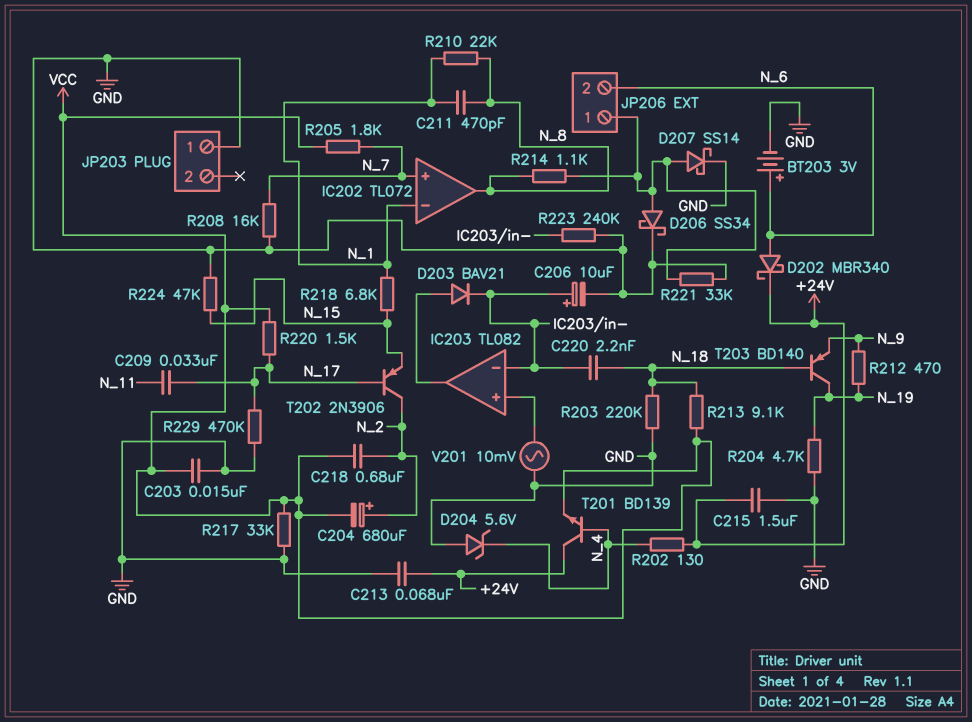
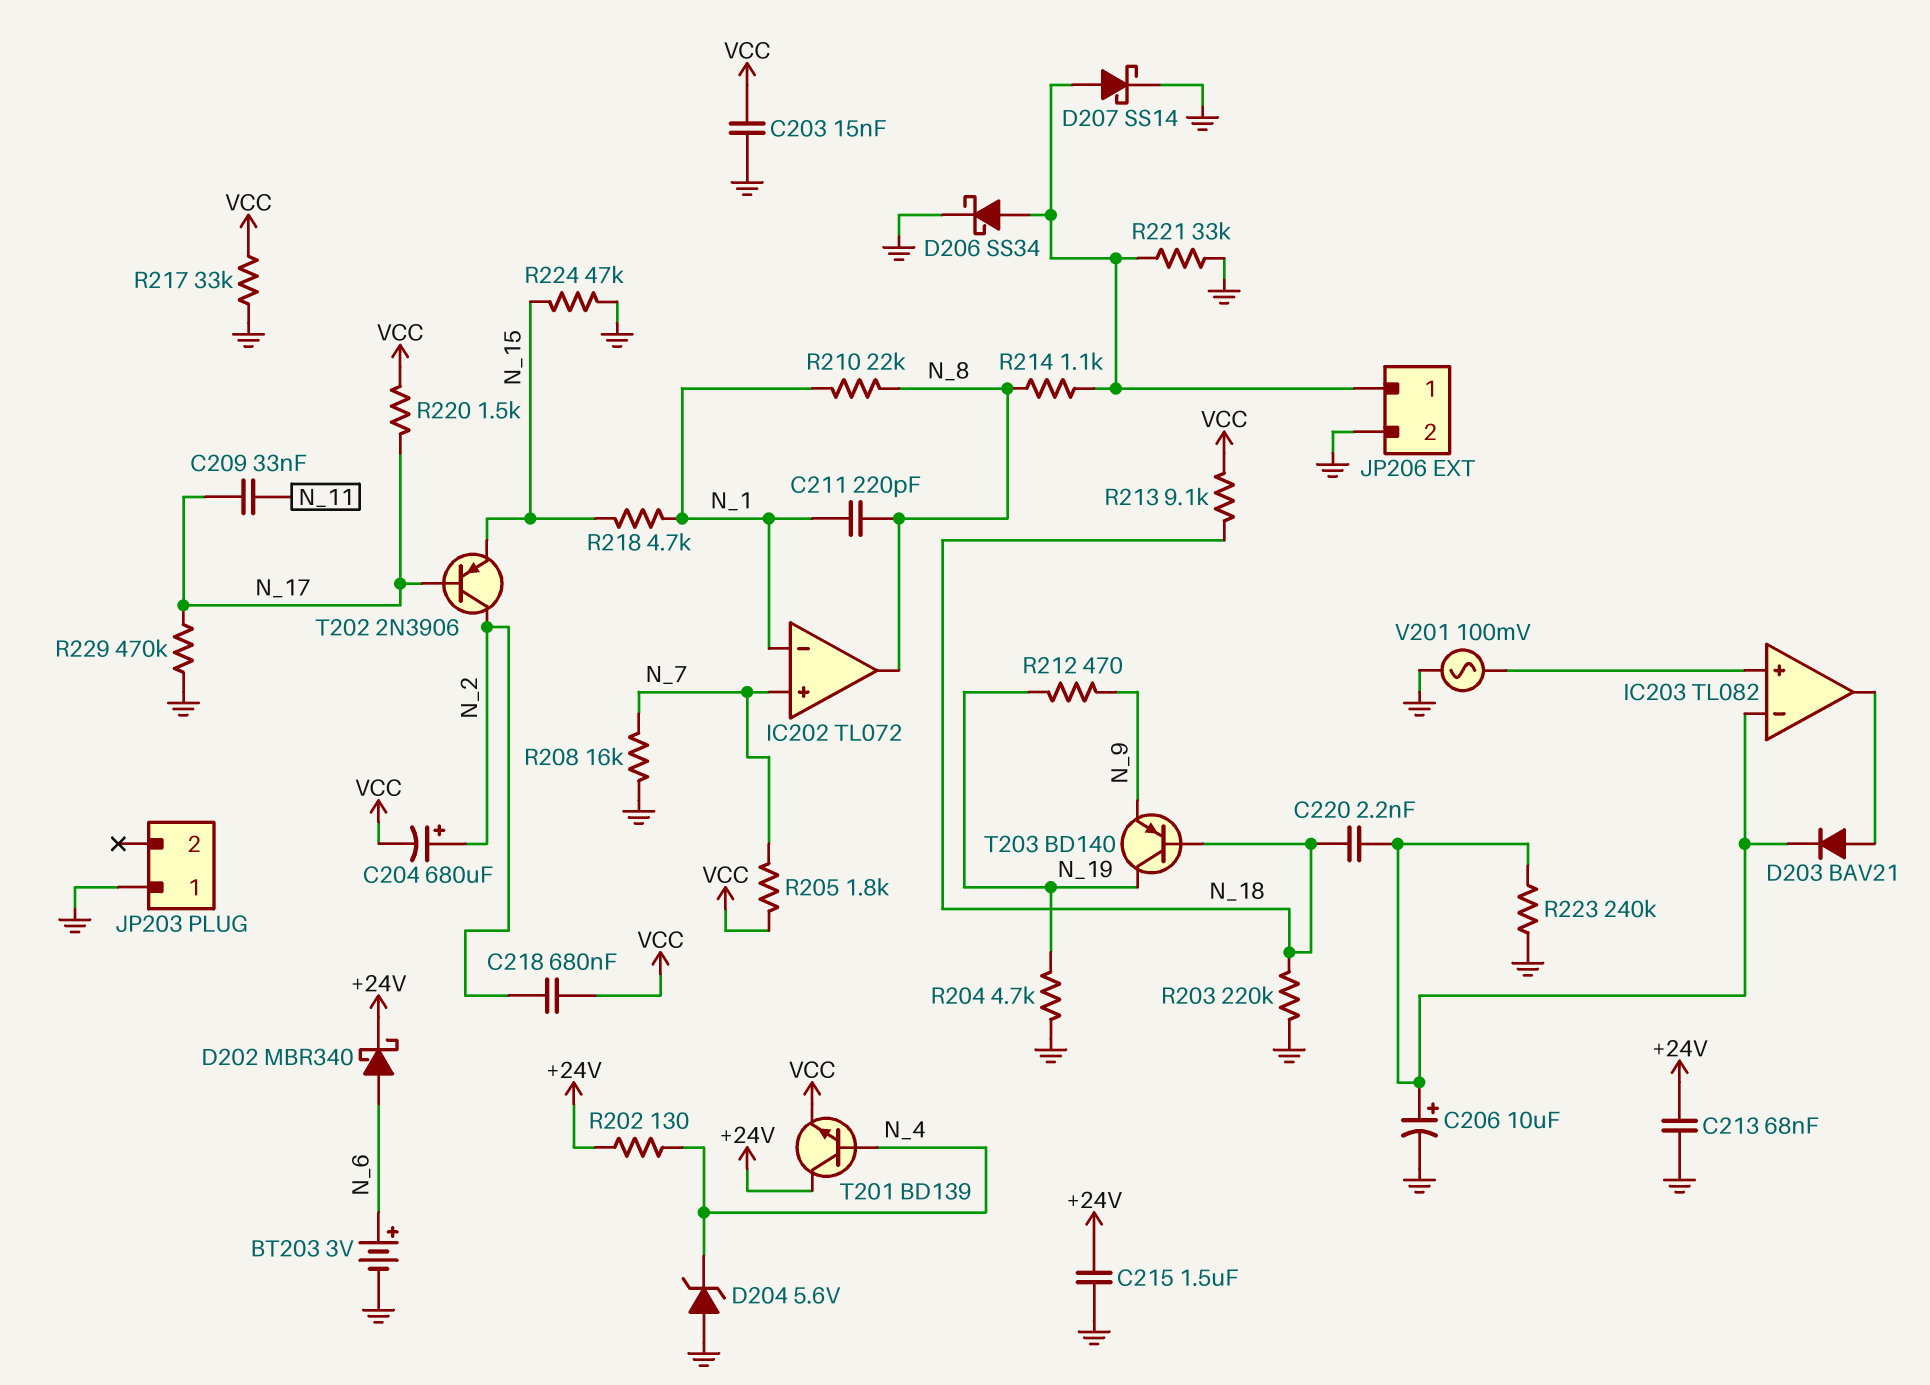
C211: 470pF (N_1, N_8) -> 220pF (N_1, N_8)
JP206 pin 2: N_6 -> GND
R218: 6.8k (N_1, N_15) -> 4.7k (N_1, N_15)
V201: AC 10mV (GND, IC203/in+) -> AC 100mV (GND, IC203/in+)

